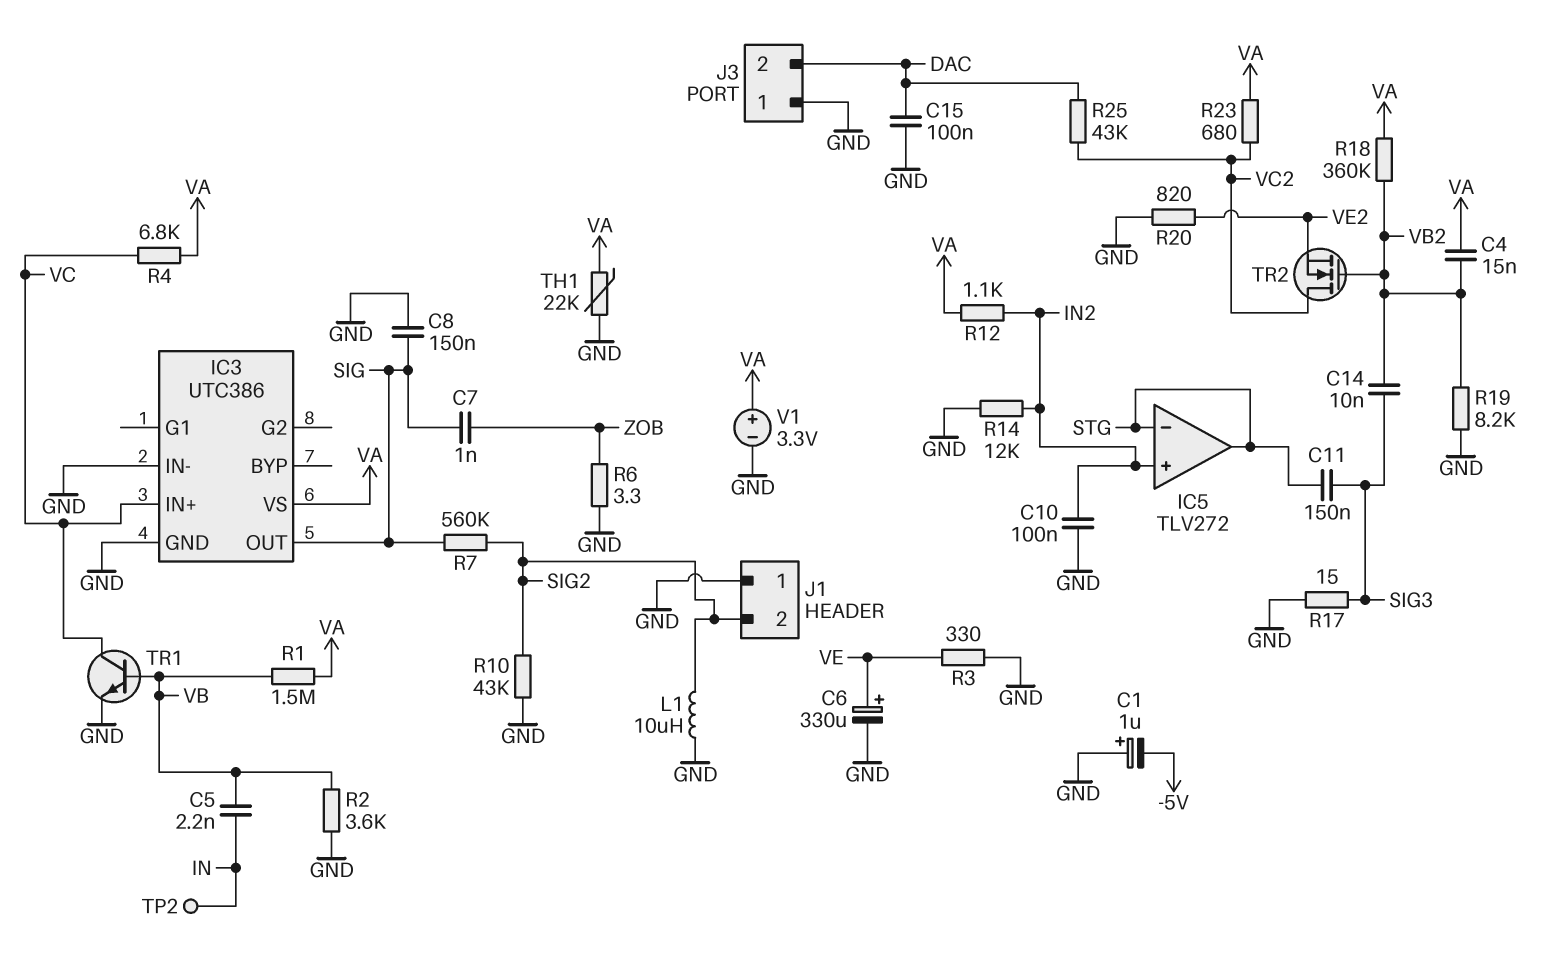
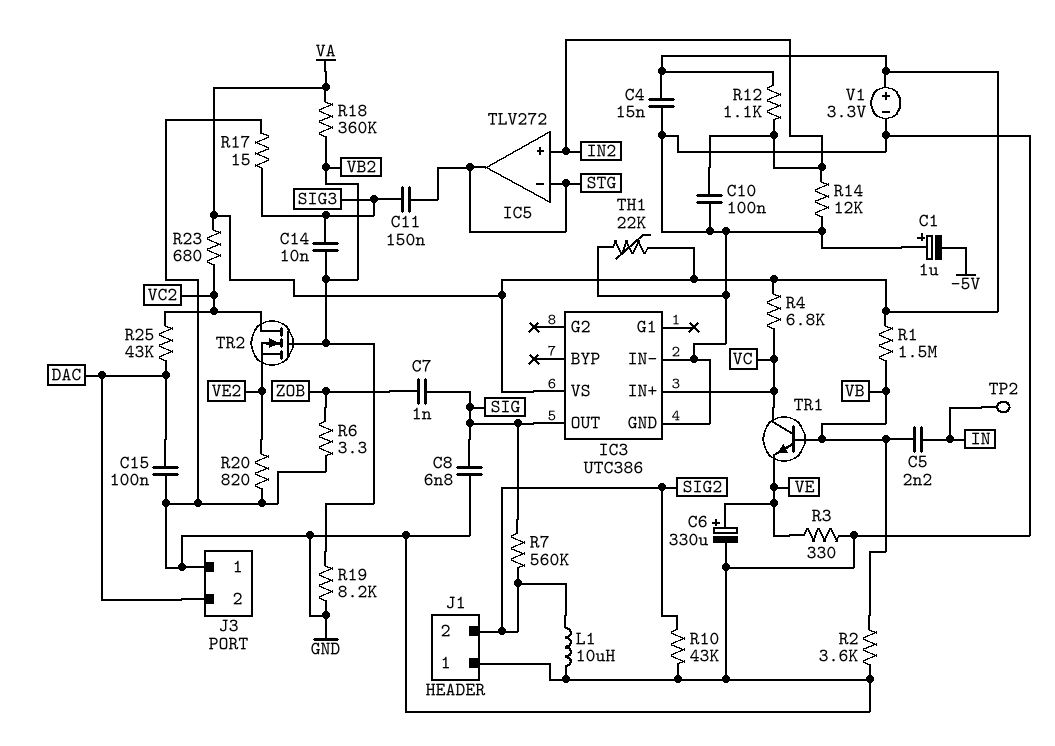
C4: 15nF (VA, VB2) -> 15nF (GND, VA)
C8: 150nF (GND, SIG) -> 6.8nF (GND, SIG)
TR1: NPN (B VB, C VC, E GND) -> NPN (B VB, C VC, E VE)

